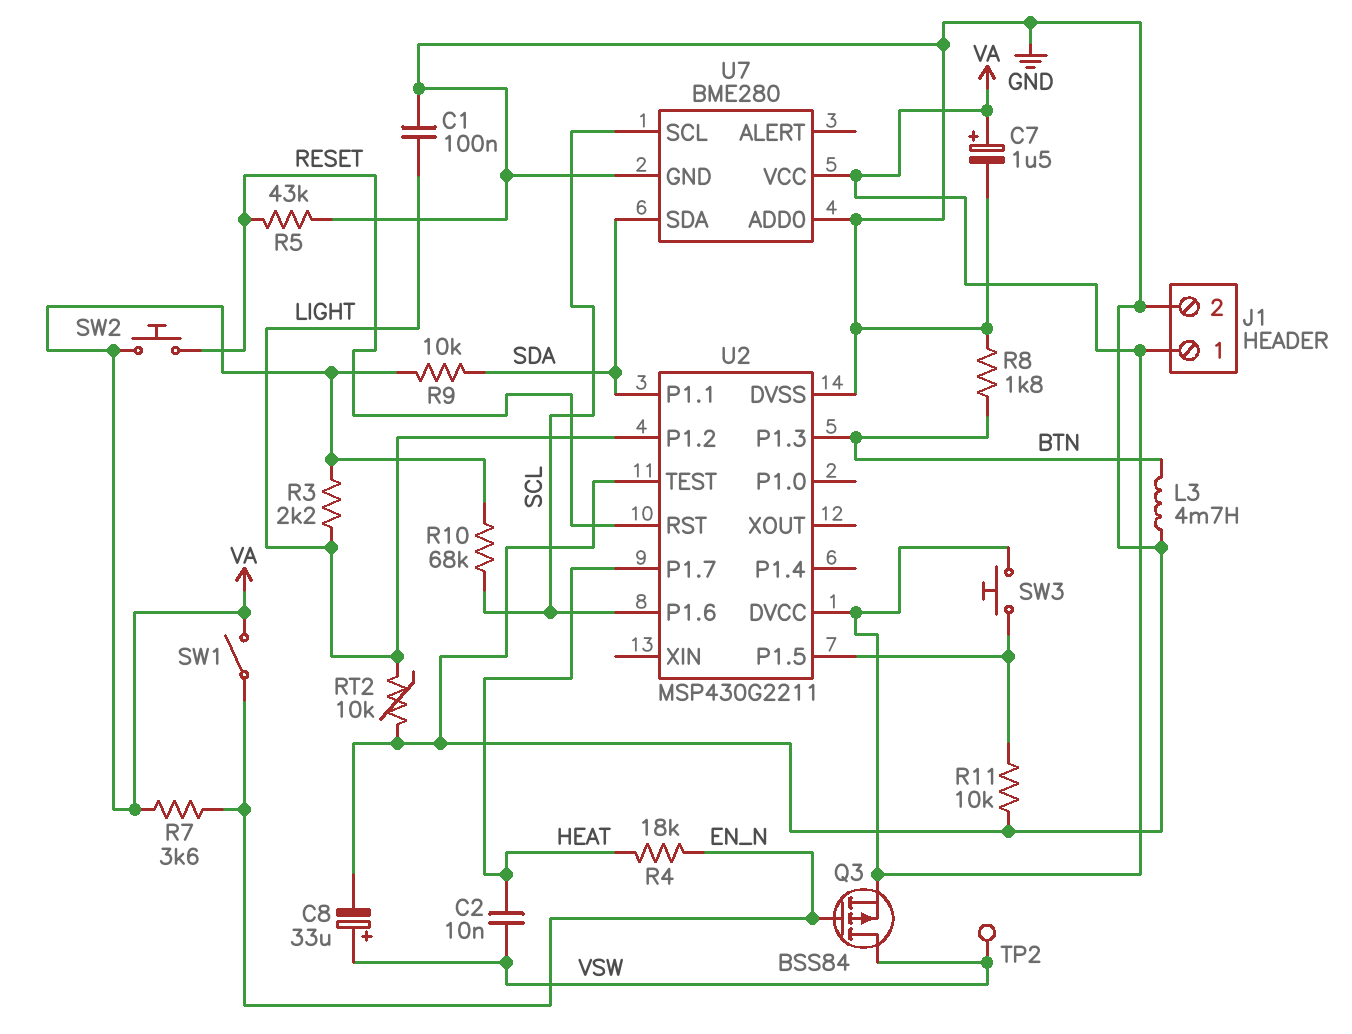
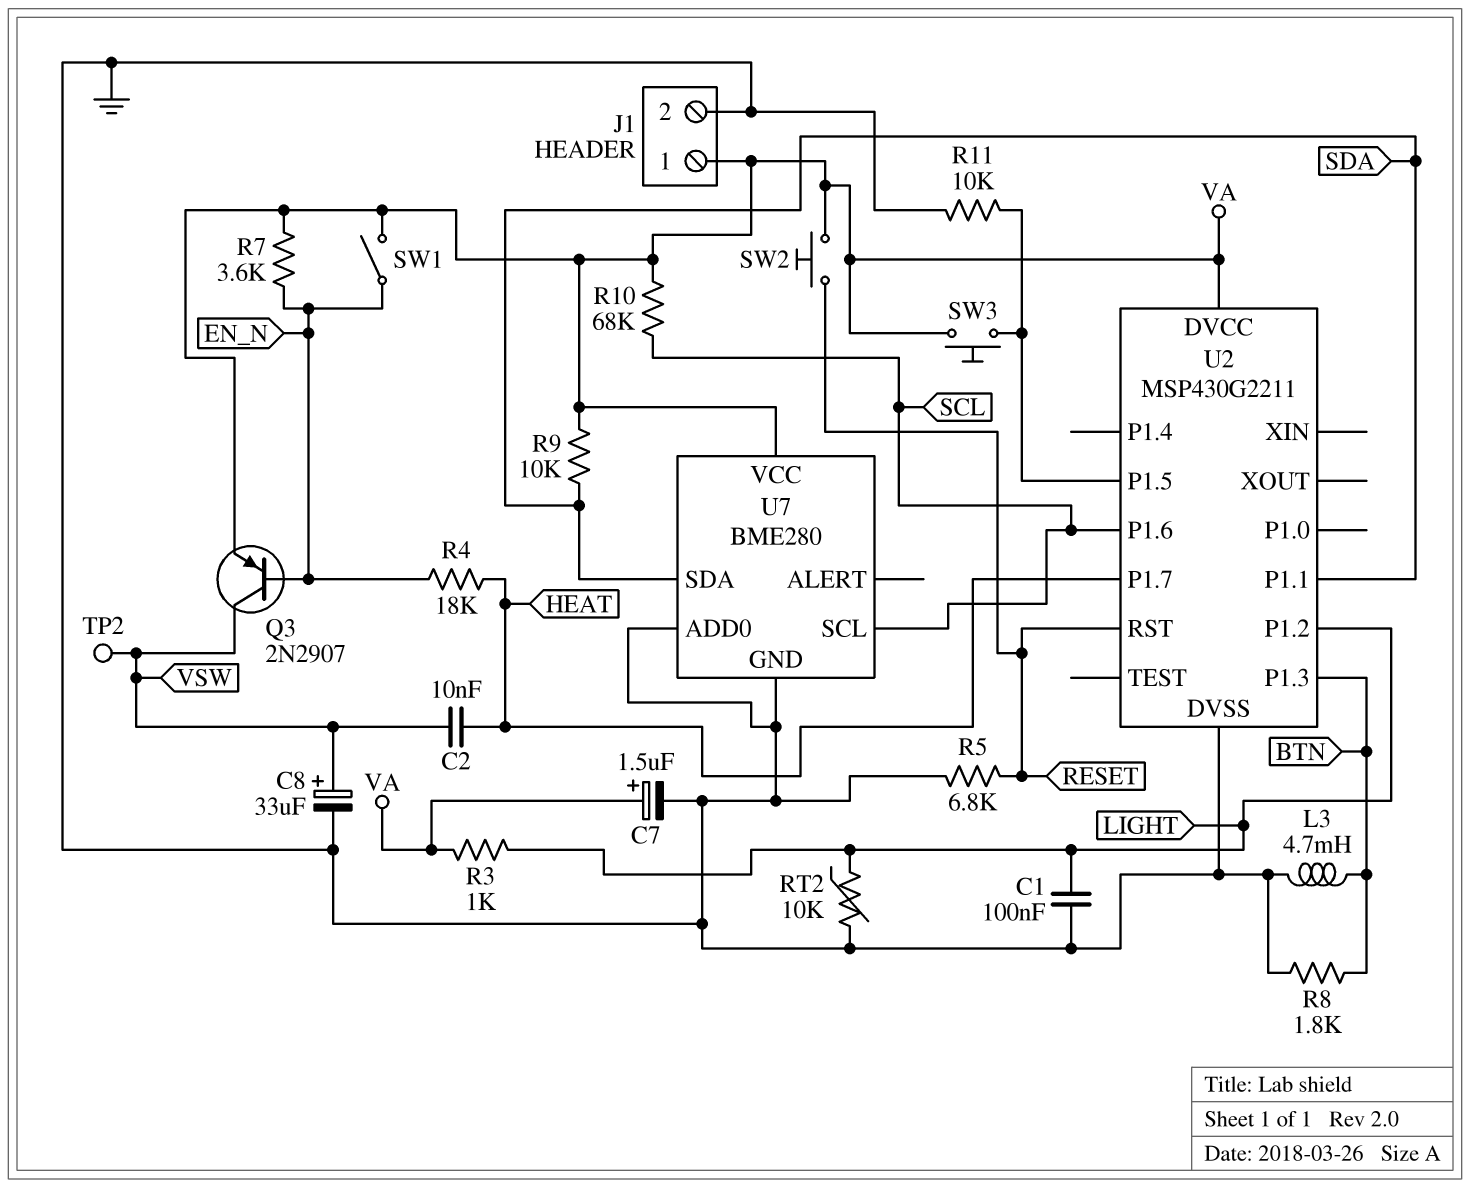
Q3: PMOS BSS84 (G EN_N, D VSW, S VA) -> PNP 2N2907 (B EN_N, C VSW, E VA)
R3: 2.2k (LIGHT, VA) -> 1k (LIGHT, VA)
R5: 43k (GND, RESET) -> 6.8k (GND, RESET)
U2 pin TEST: GND -> none

